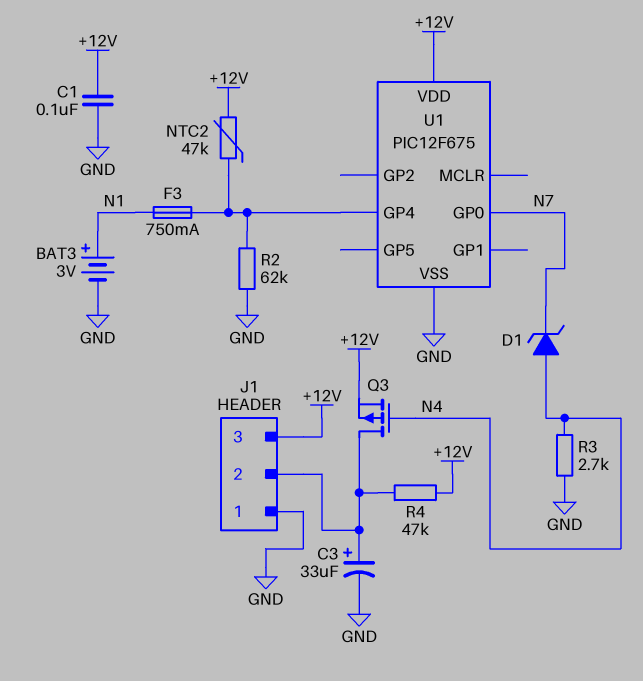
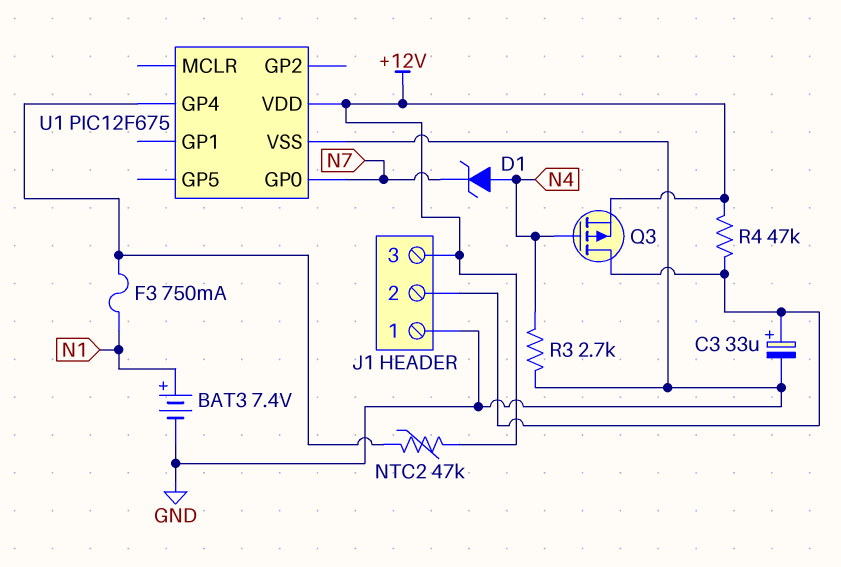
BAT3: 3V (plus N1, minus GND) -> 7.4V (plus N1, minus GND)
C1: 100nF (+12V, GND) -> none
R2: 62k (GND, U1/GP4) -> none

